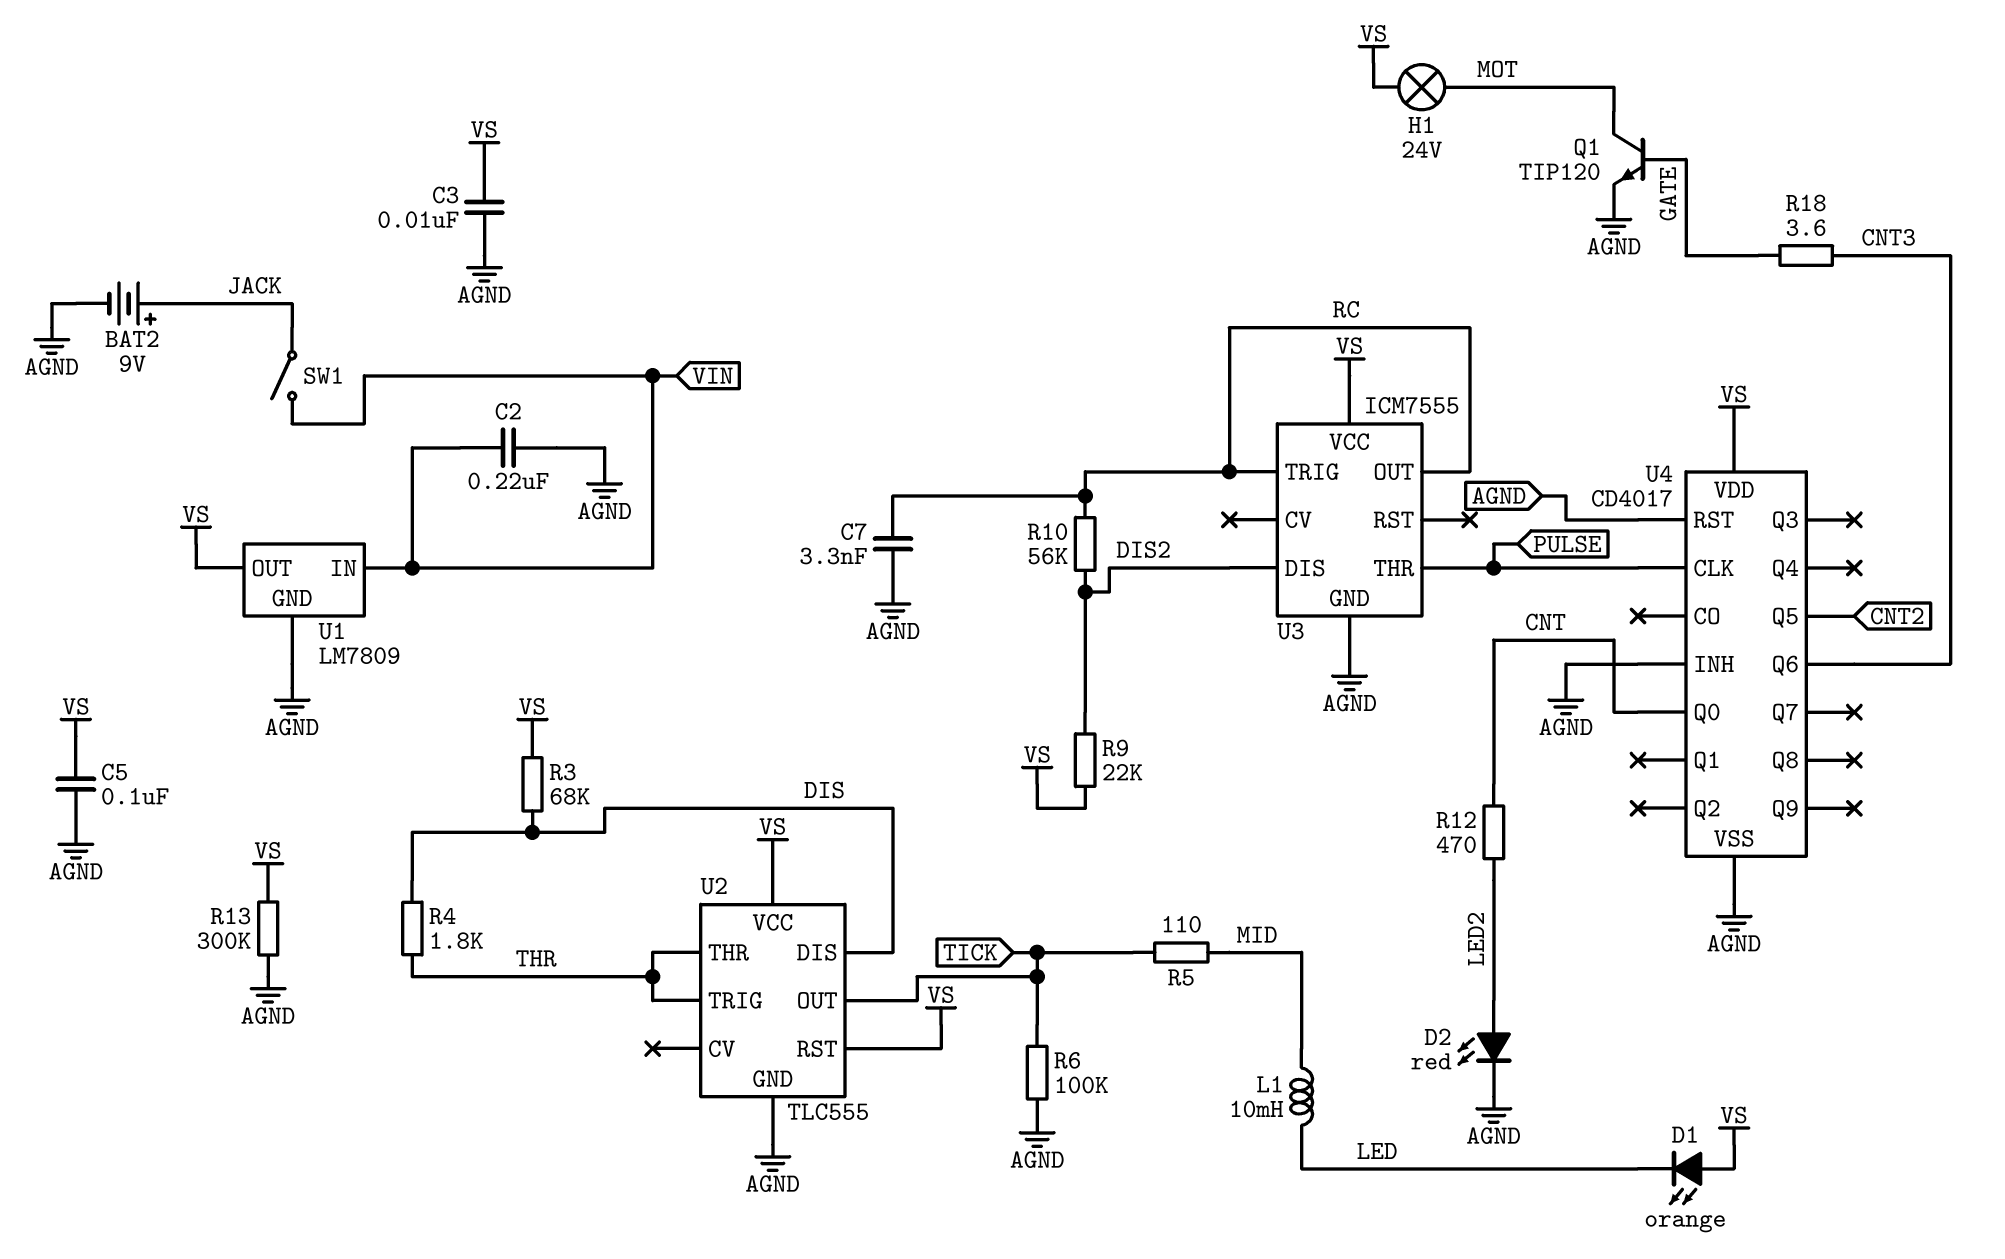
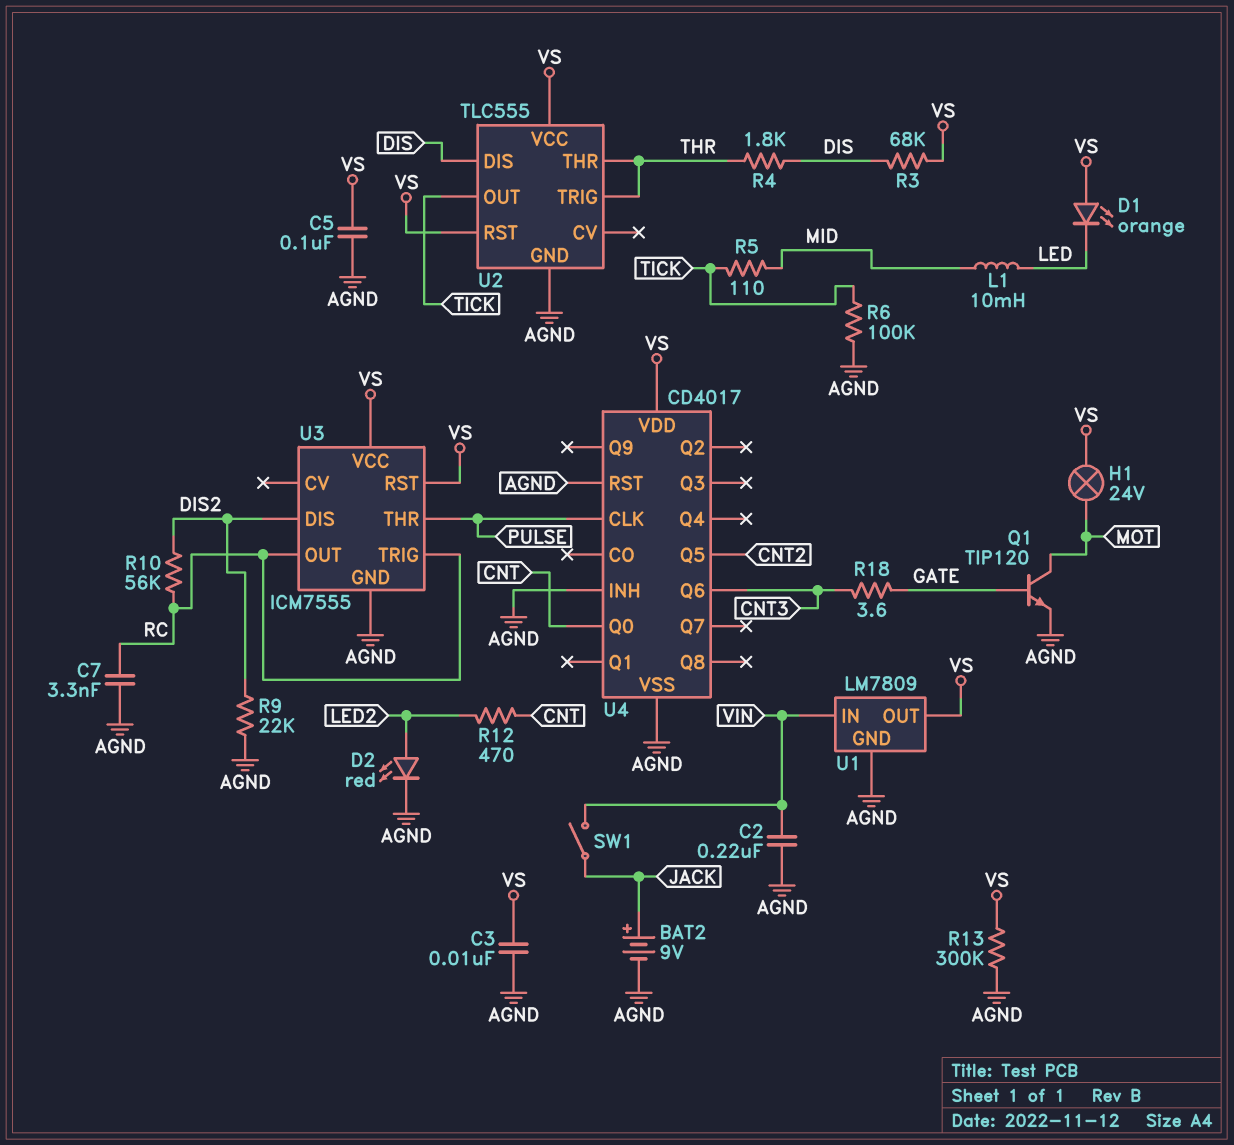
R9: 22k (DIS2, VS) -> 22k (AGND, DIS2)
U3 pin RST: none -> VS

